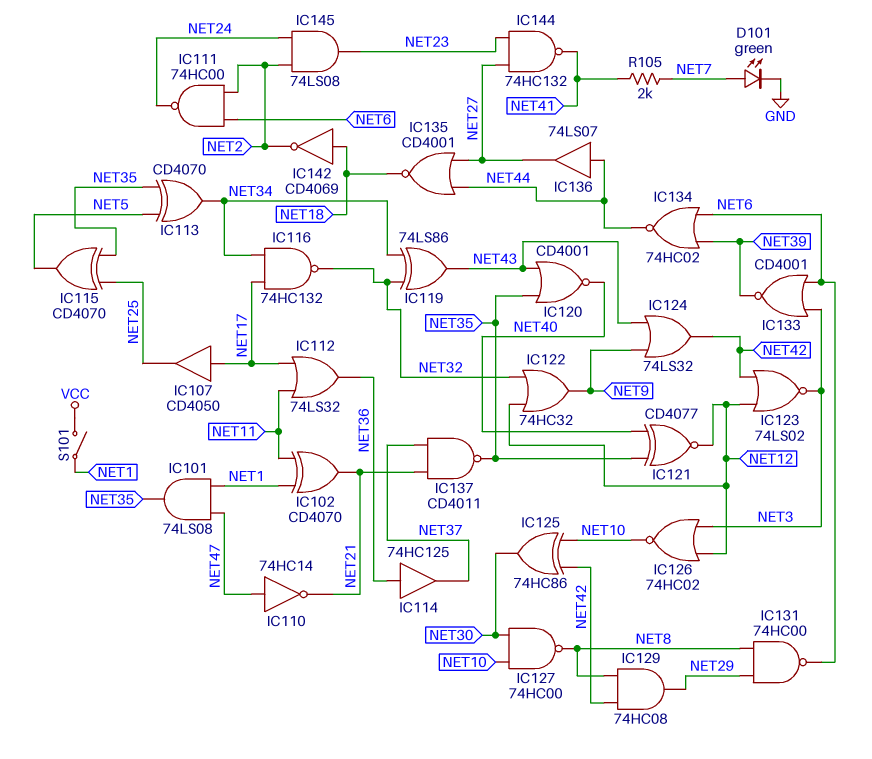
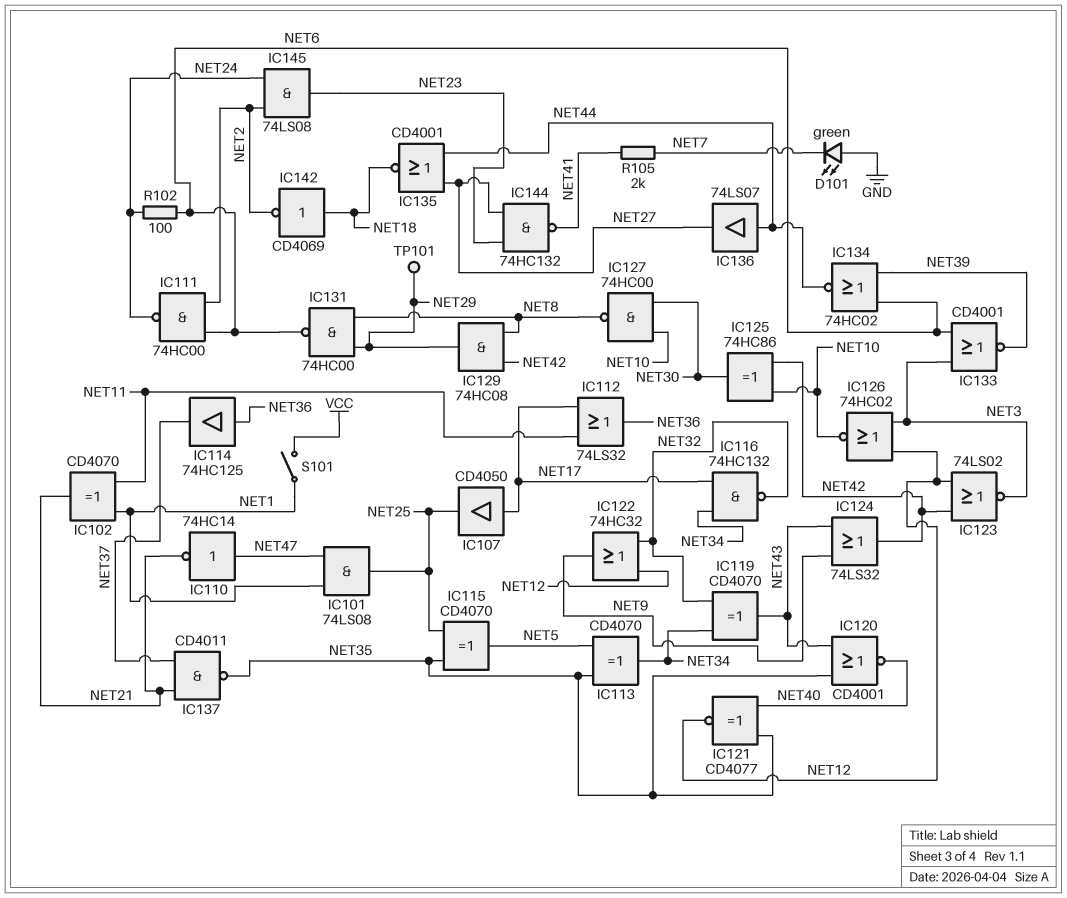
D101: LED green (A NET7, K GND) -> LED green (A GND, K NET7)
IC101: AND 74LS08 (in NET1, in NET47, out NET35) -> AND 74LS08 (in NET1, in NET47, out NET25)
IC119: XOR 74LS86 (in NET32, in NET34, out NET43) -> XOR CD4070 (in NET32, in NET34, out NET43)
R102: none -> 100 (NET6, NET24)
TP101: none -> test point (NET29)

